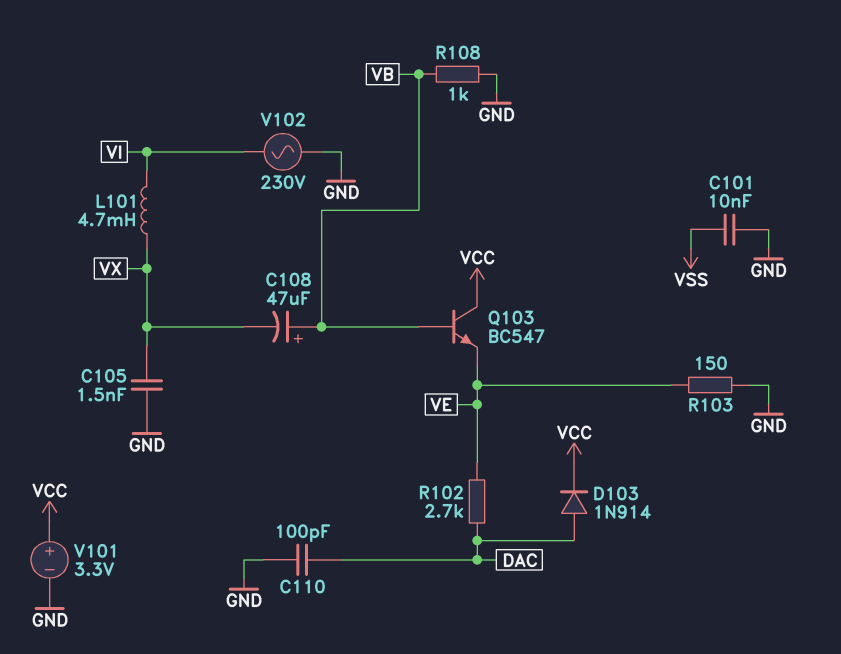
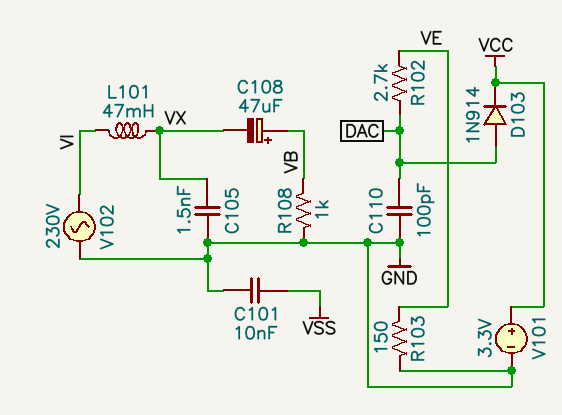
L101: 4.7mH (VI, VX) -> 47mH (VI, VX)
Q103: NPN BC547 (B VB, C VCC, E VE) -> none

